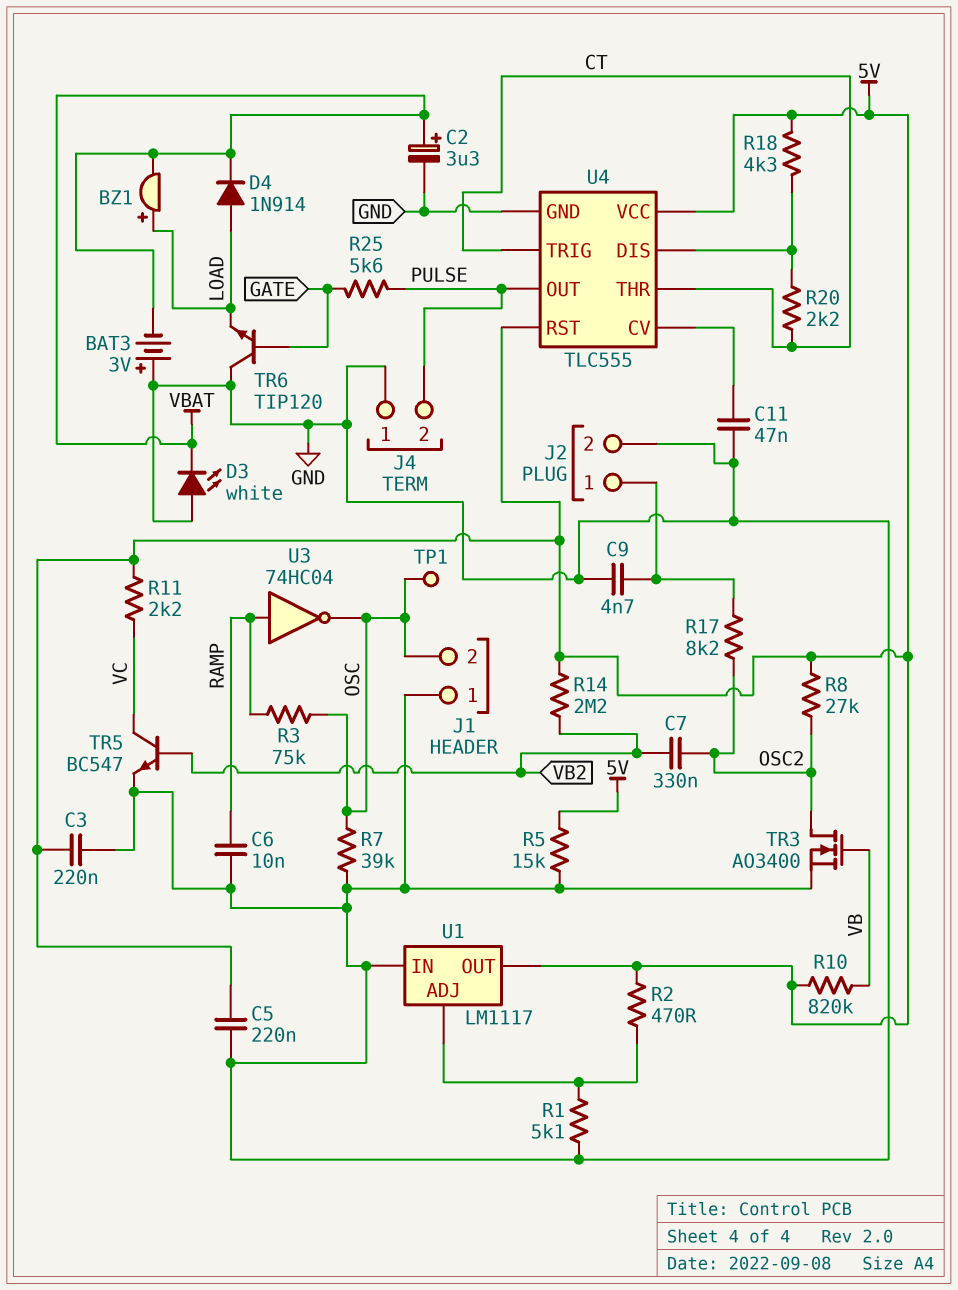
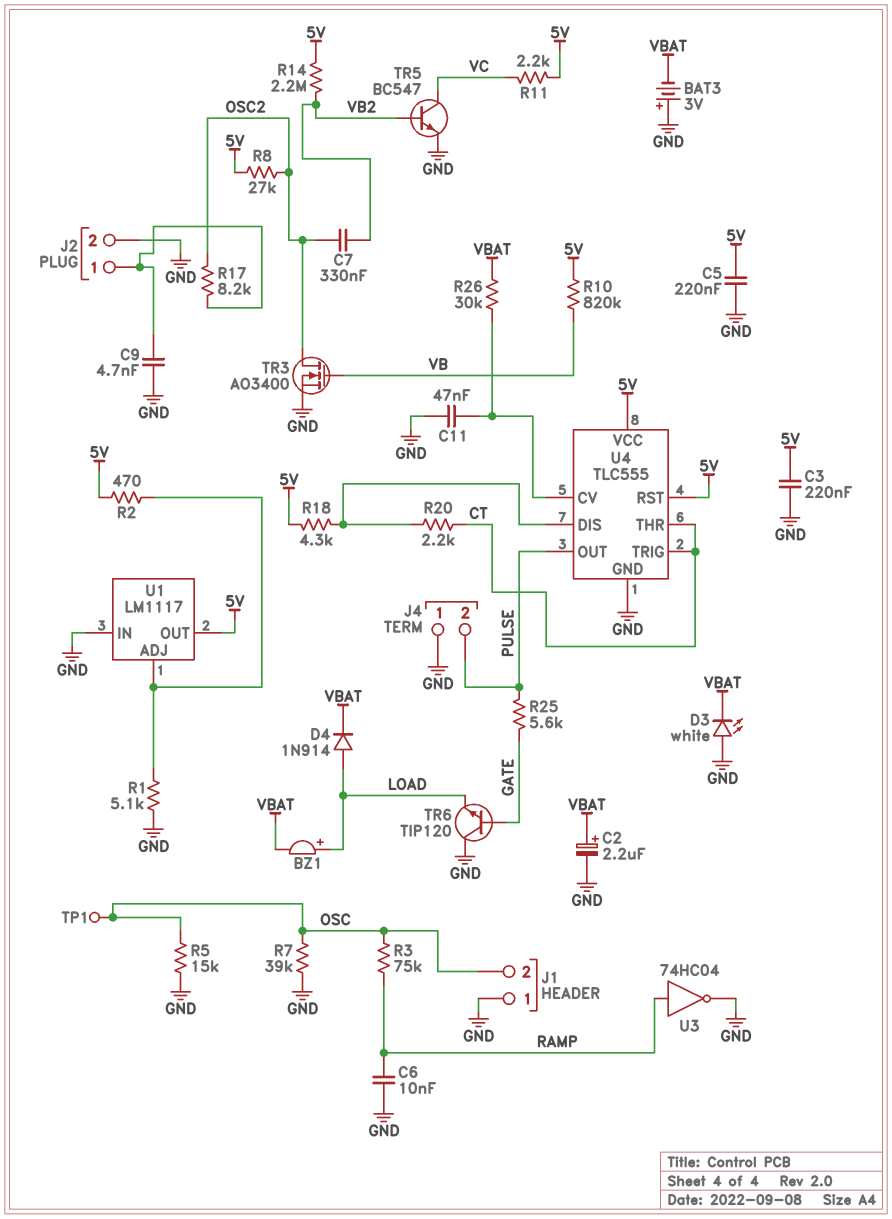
C2: 3.3uF (plus VBAT, minus GND) -> 2.2uF (plus VBAT, minus GND)
R5: 15k (5V, GND) -> 15k (GND, OSC)
R26: none -> 30k (U4/CV, VBAT)
U3: NOT 74HC04 (in RAMP, out OSC) -> NOT 74HC04 (in RAMP, out GND)

